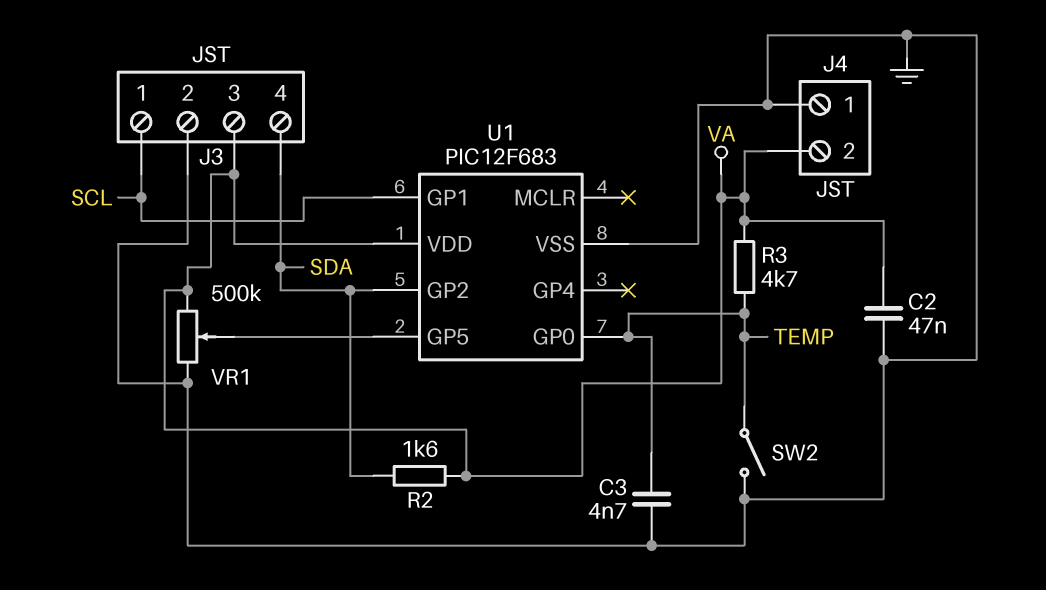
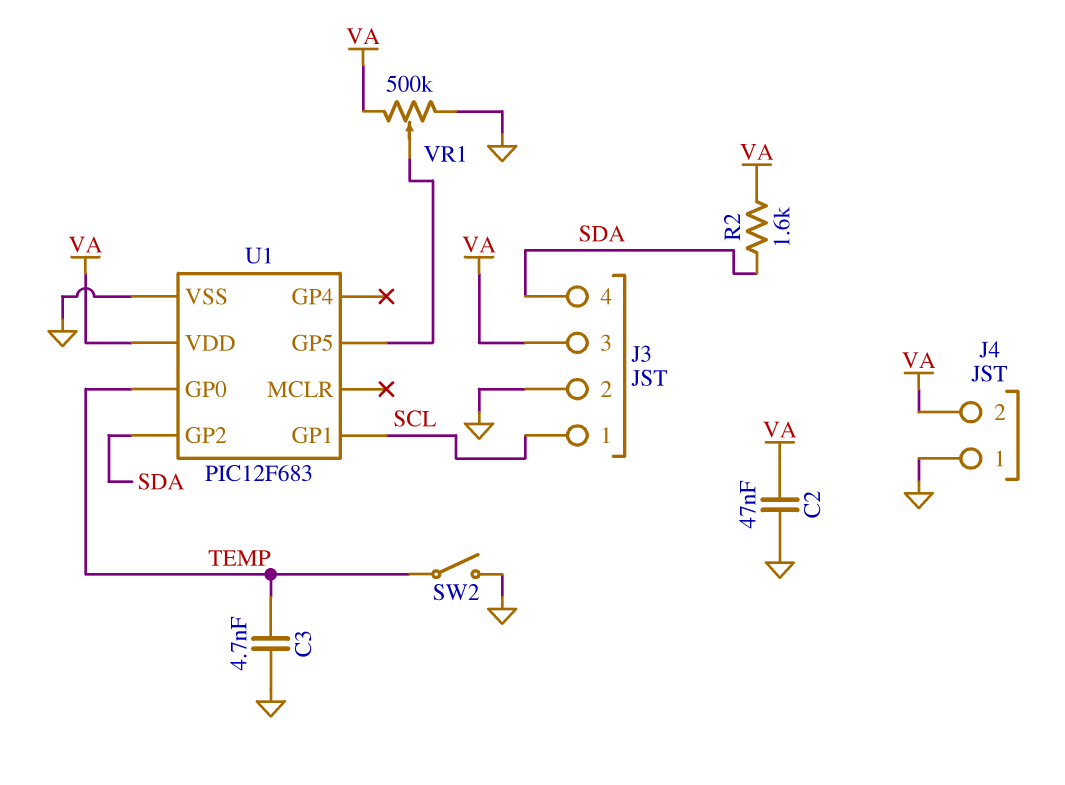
R3: 4.7k (TEMP, VA) -> none

